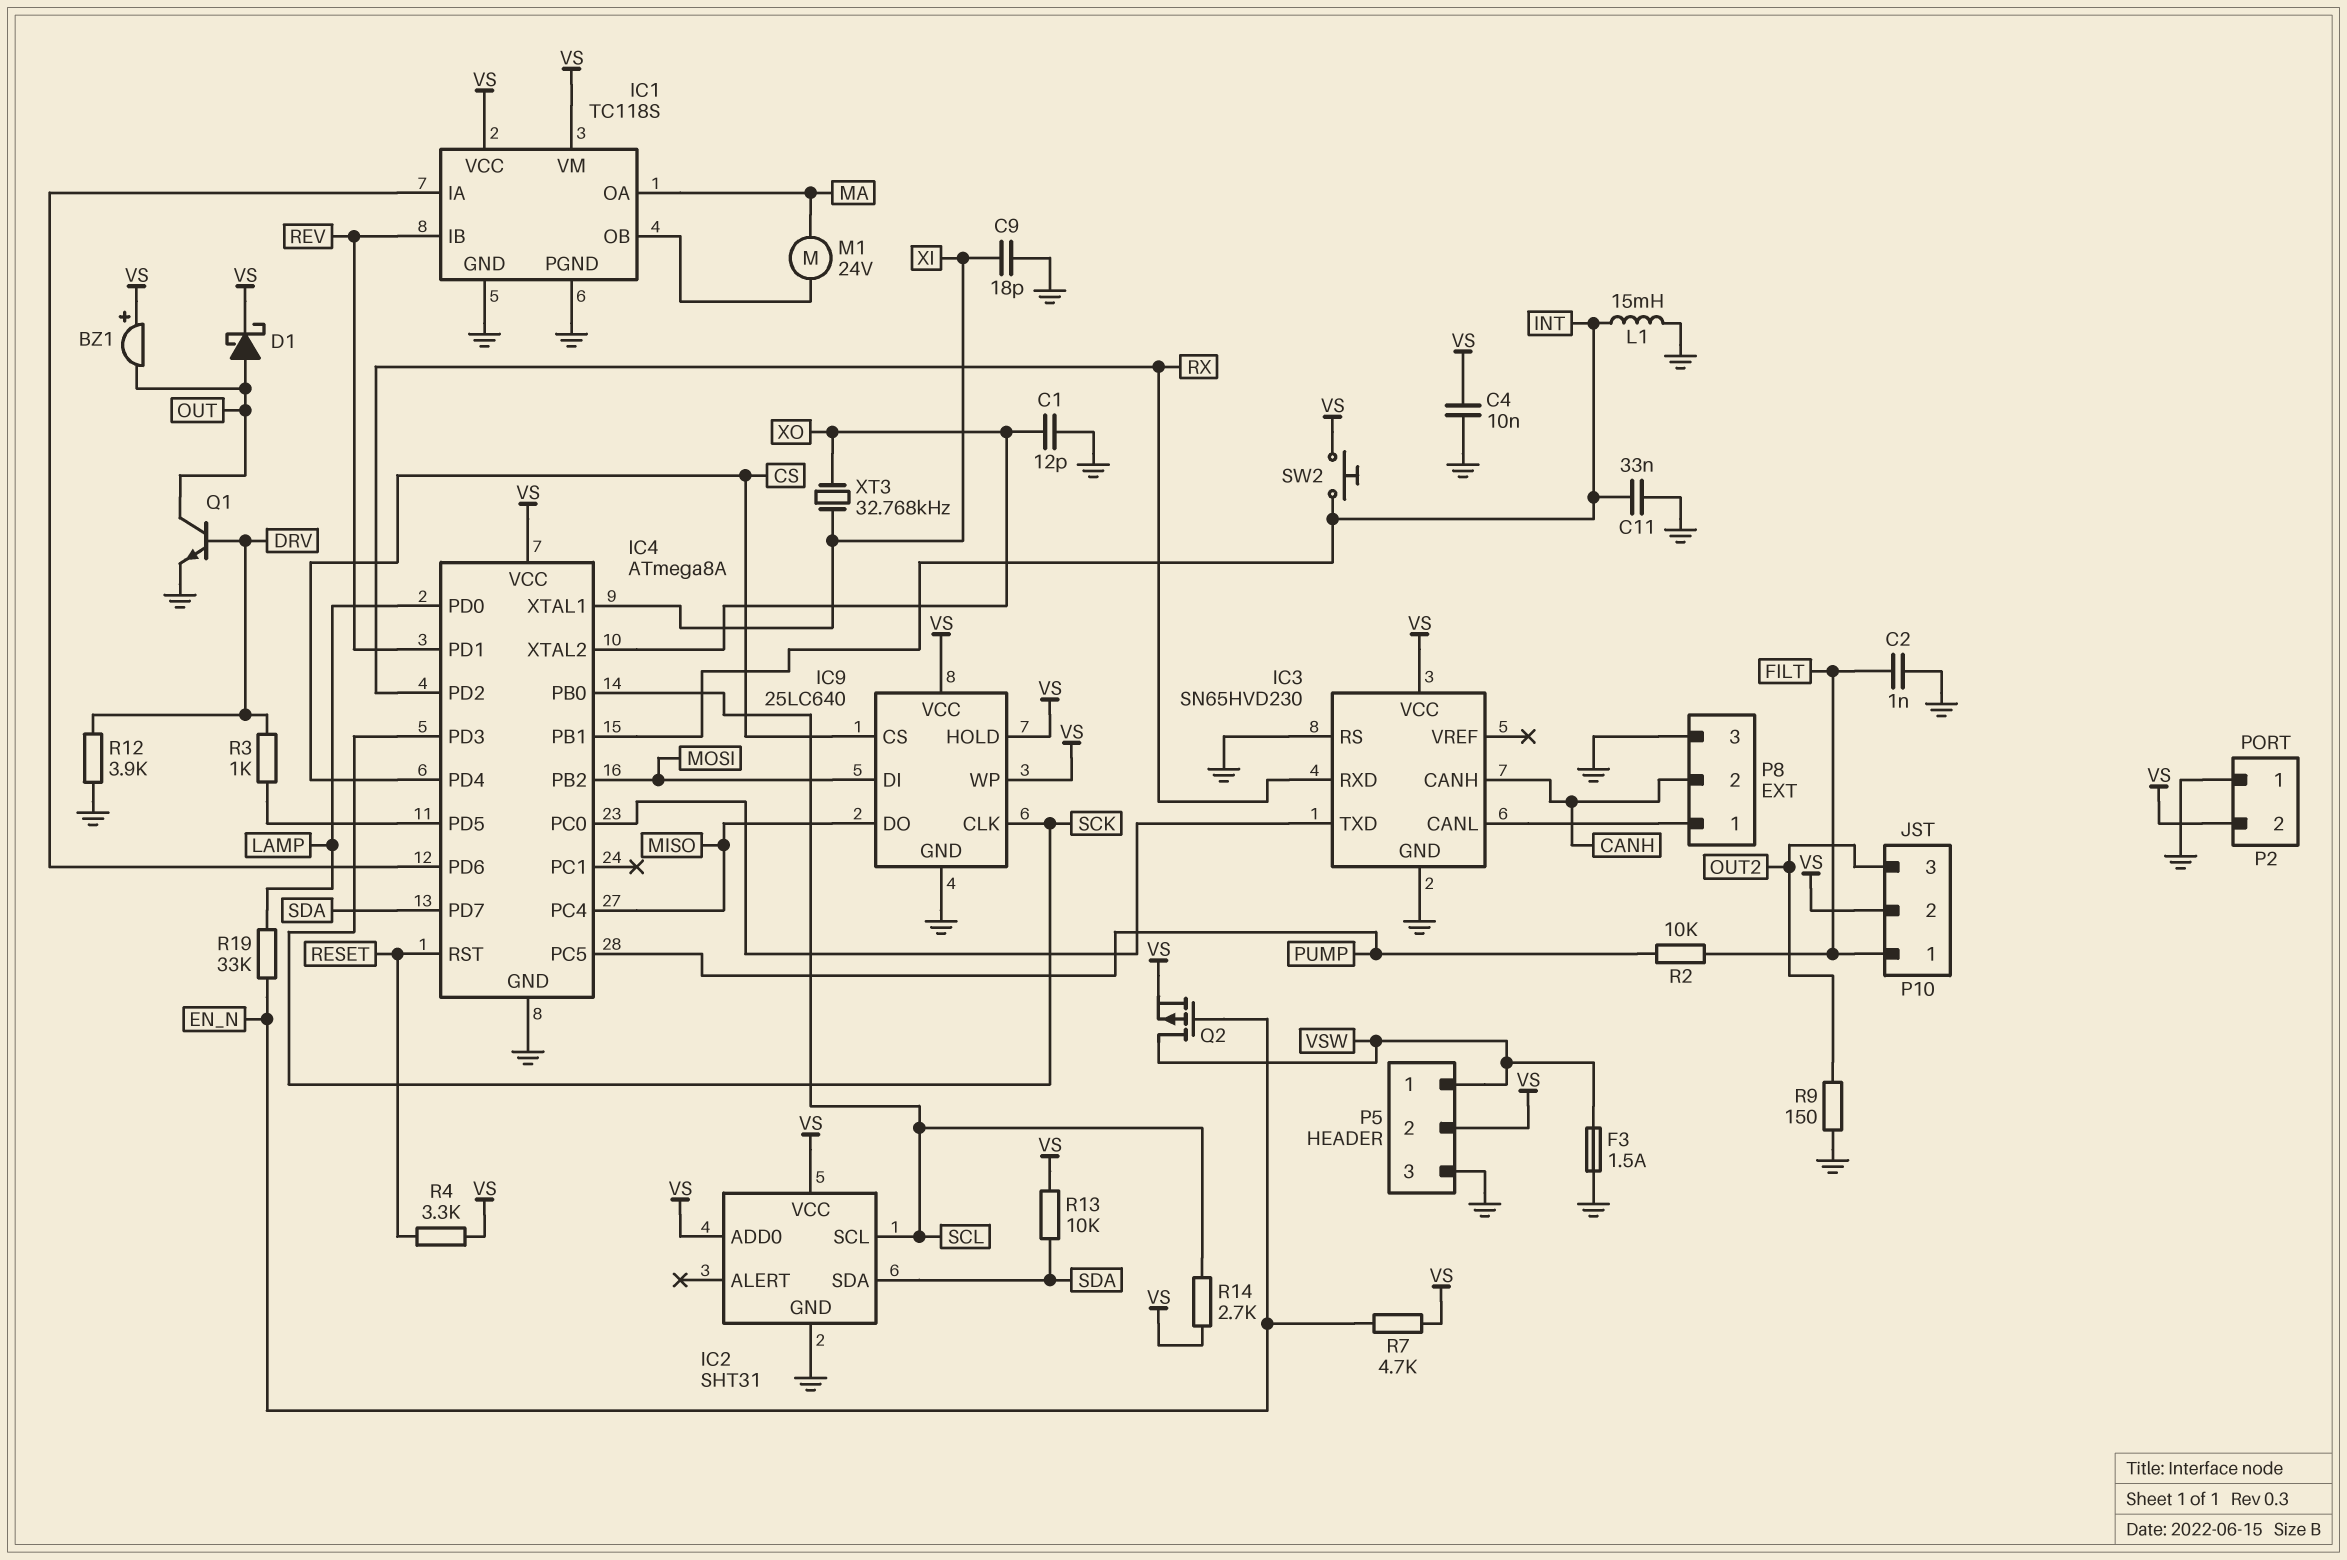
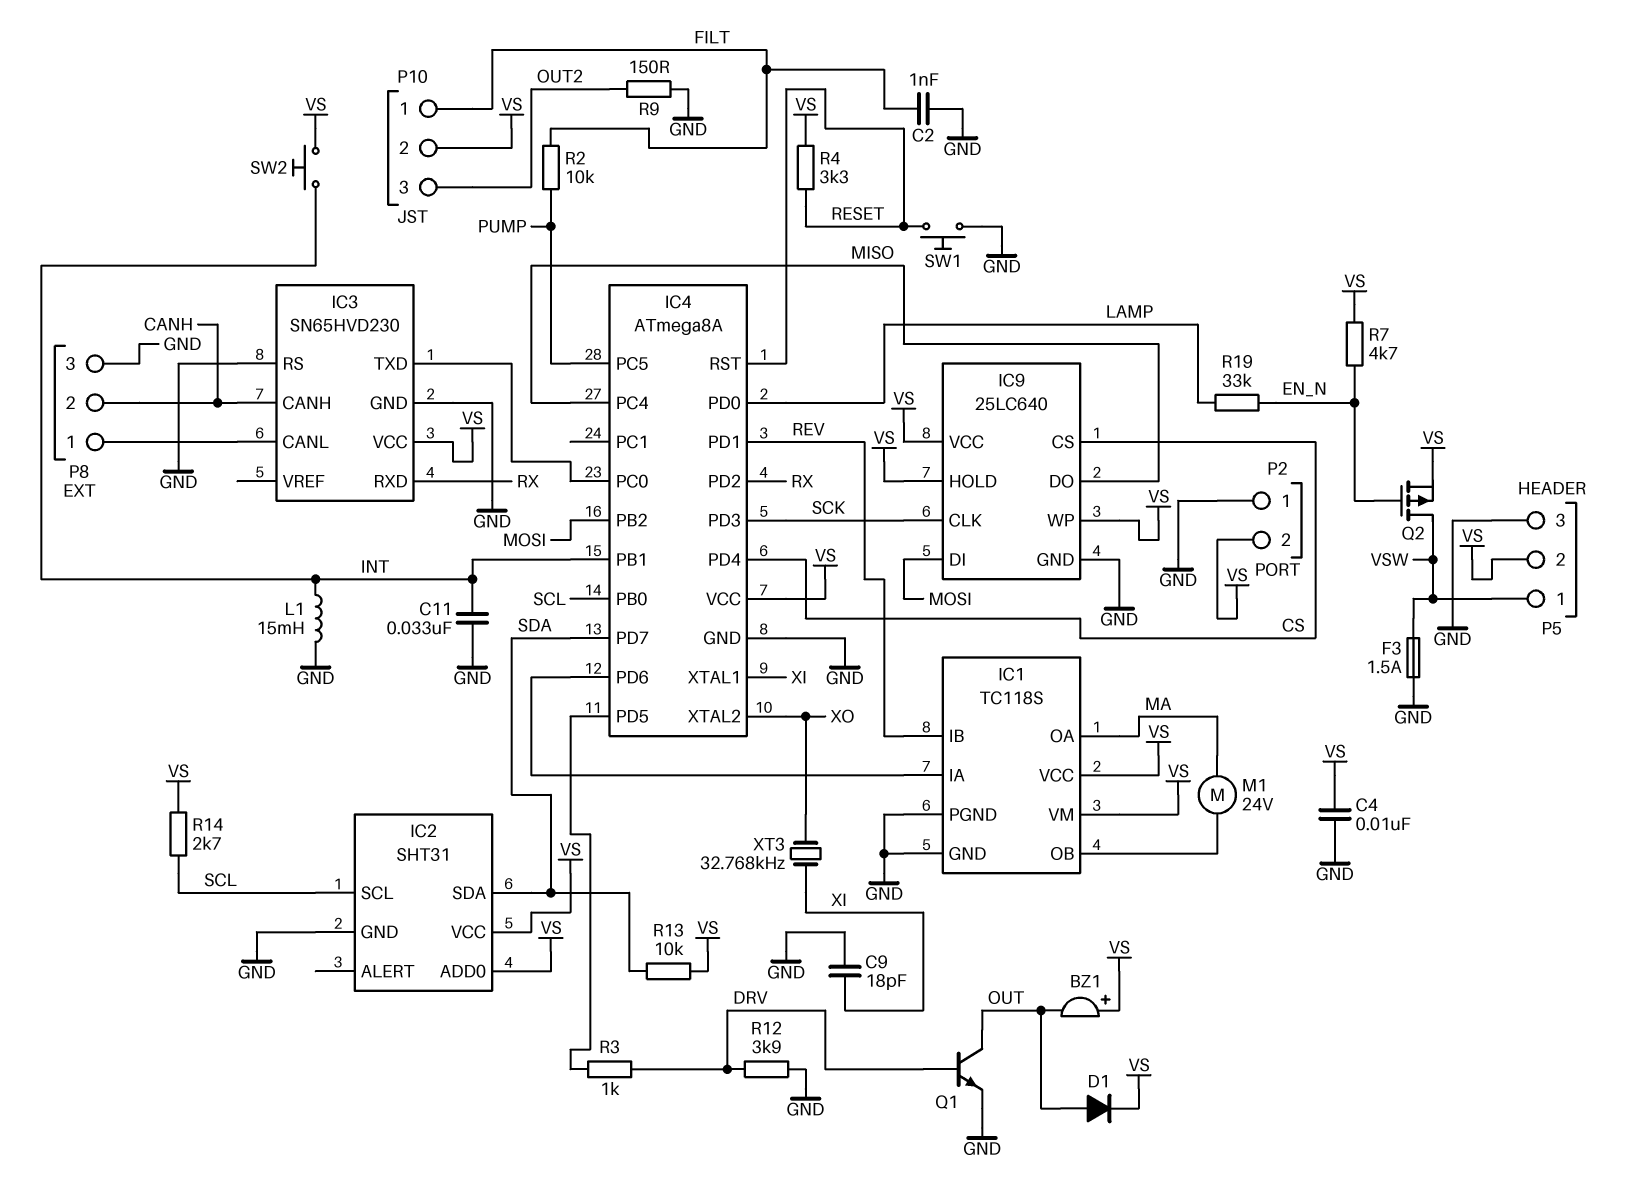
C1: 12pF (GND, XO) -> none
D1: schottky (A OUT, K VS) -> diode (A OUT, K VS)
SW1: none -> button (GND, RESET)

